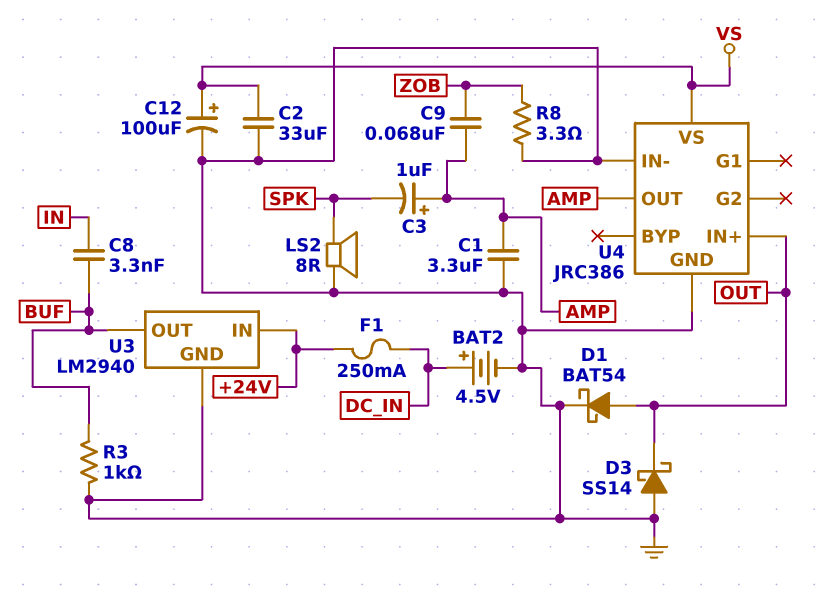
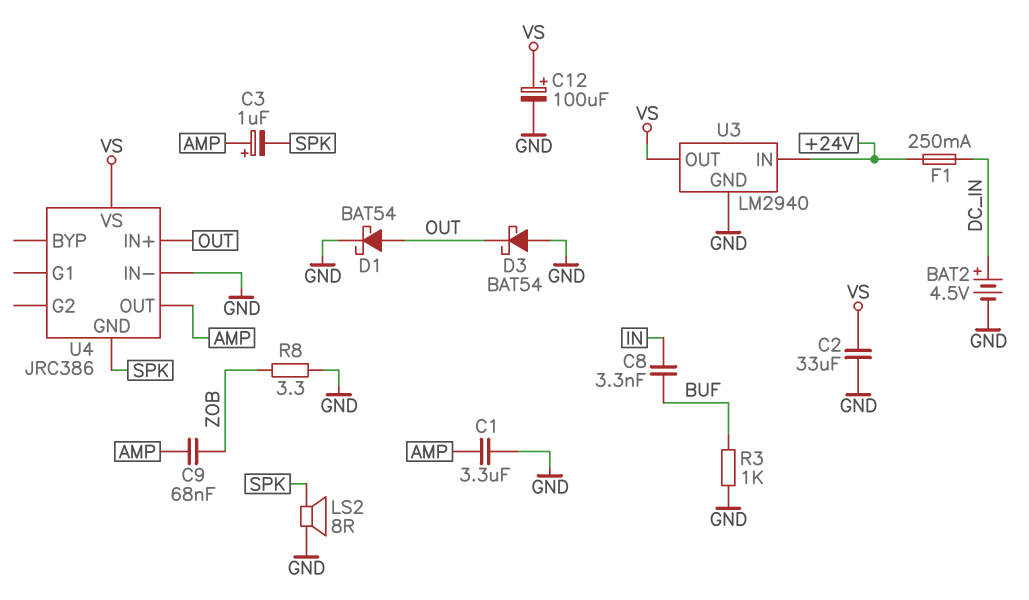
D3: schottky SS14 (A GND, K OUT) -> schottky BAT54 (A GND, K OUT)
U3 pin OUT: BUF -> VS
U4 pin GND: GND -> SPK

